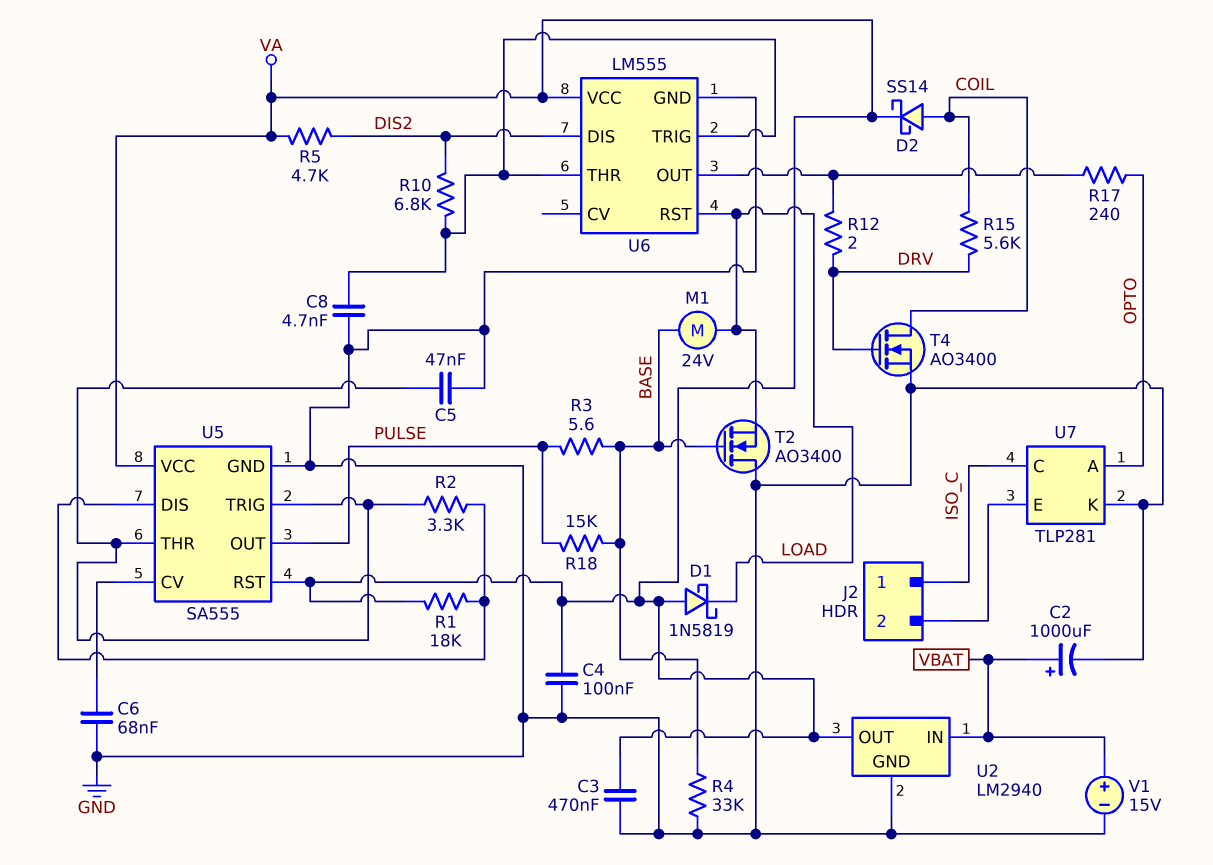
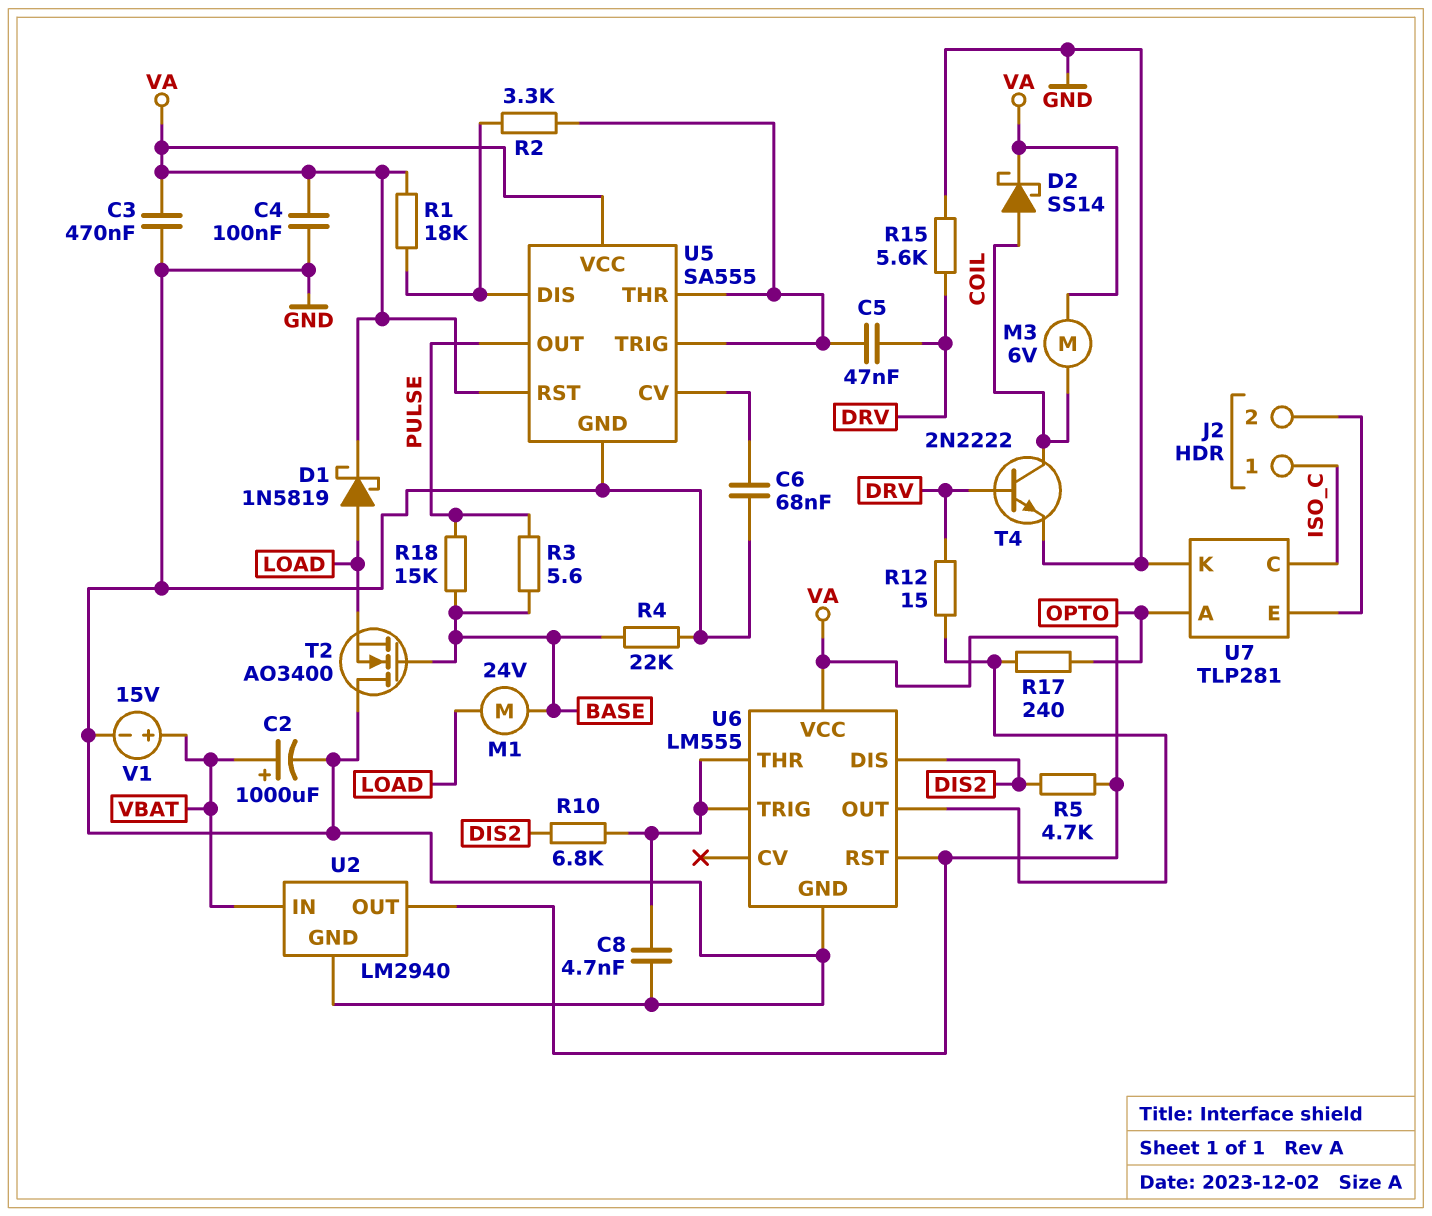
C5: 47nF (GND, U5/THR) -> 47nF (DRV, U5/THR)
D1: schottky 1N5819 (A VA, K LOAD) -> schottky 1N5819 (A LOAD, K VA)
M3: none -> motor 6V (COIL, VA)
R4: 33k (BASE, GND) -> 22k (BASE, GND)
R12: 2 (DRV, U6/OUT) -> 15 (DRV, U6/OUT)
R15: 5.6k (COIL, DRV) -> 5.6k (DRV, GND)
T4: NMOS AO3400 (G DRV, D COIL, S GND) -> NPN 2N2222 (B DRV, C COIL, E GND)
U6 pin RST: LOAD -> VA

